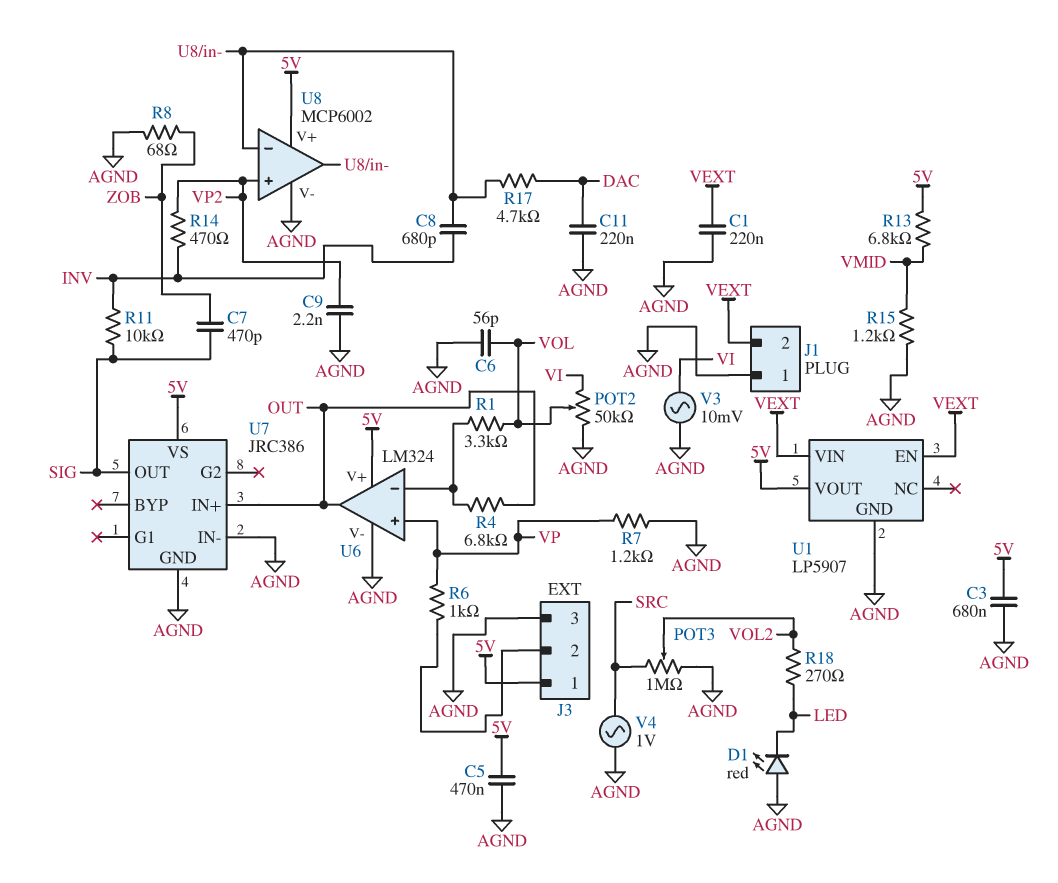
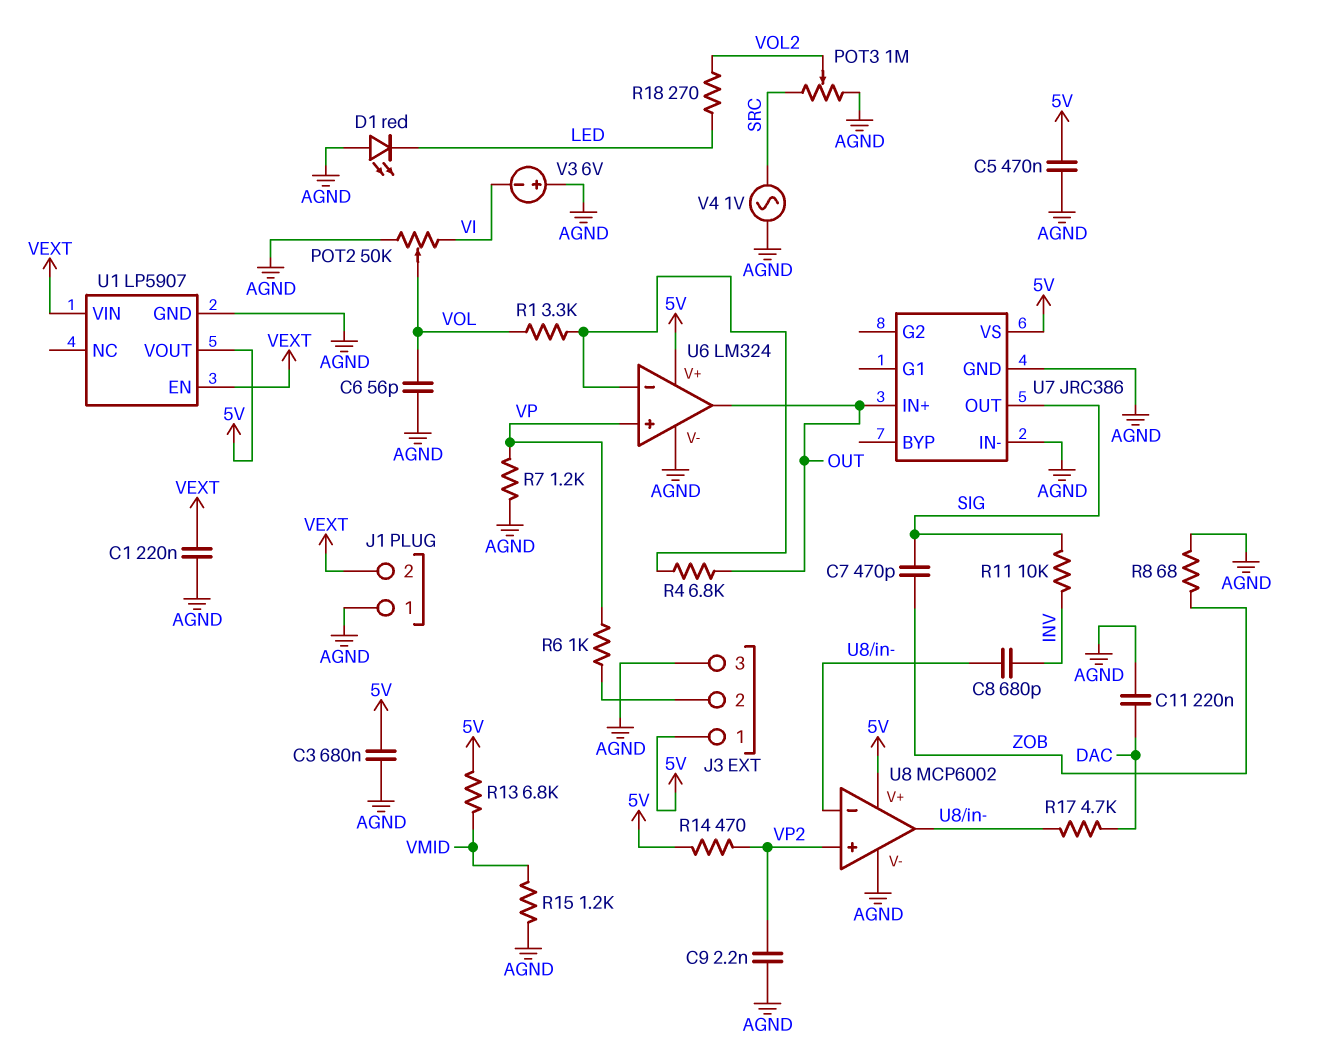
R14: 470 (INV, VP2) -> 470 (5V, VP2)
V3: AC 10mV (AGND, VI) -> 6V (plus AGND, minus VI)

